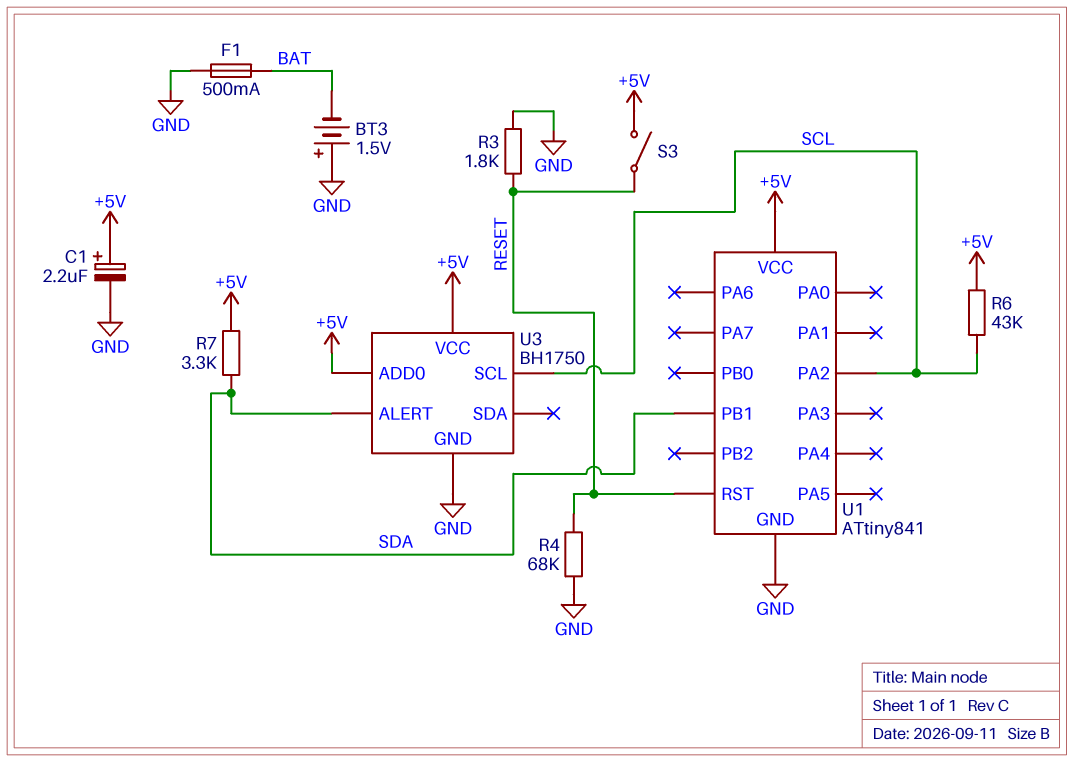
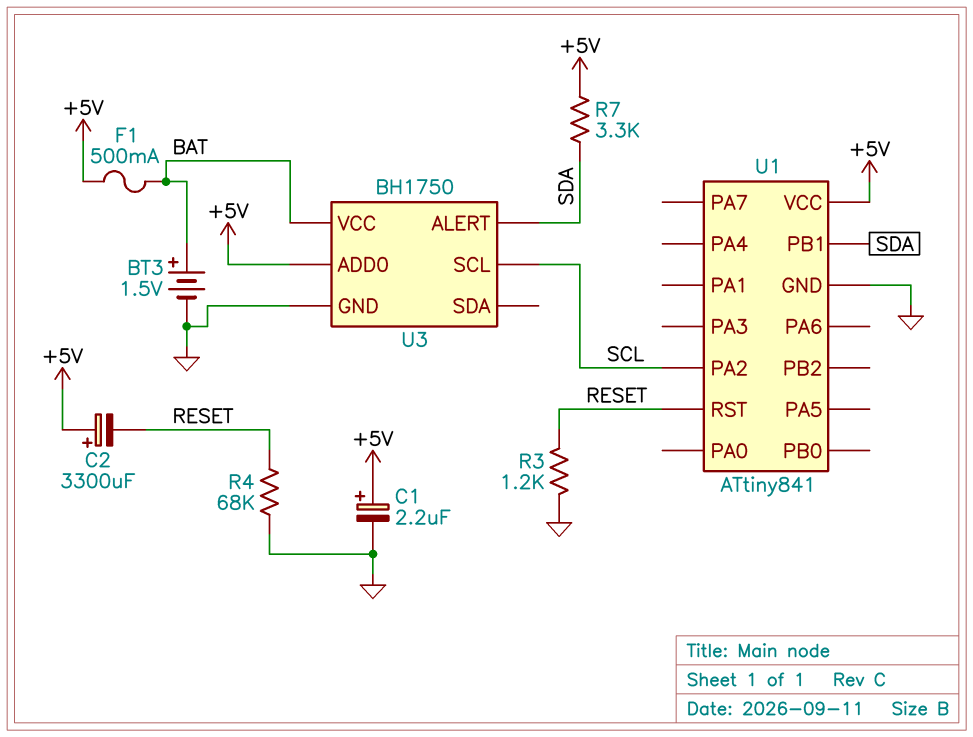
BT3: 1.5V (plus GND, minus BAT) -> 1.5V (plus BAT, minus GND)
C2: none -> 3300uF (plus +5V, minus RESET)
F1: 500mA (BAT, GND) -> 500mA (+5V, BAT)
R3: 1.8k (GND, RESET) -> 1.2k (GND, RESET)
R6: 43k (+5V, SCL) -> none
S3: switch (+5V, RESET) -> none
U3 pin VCC: +5V -> BAT

